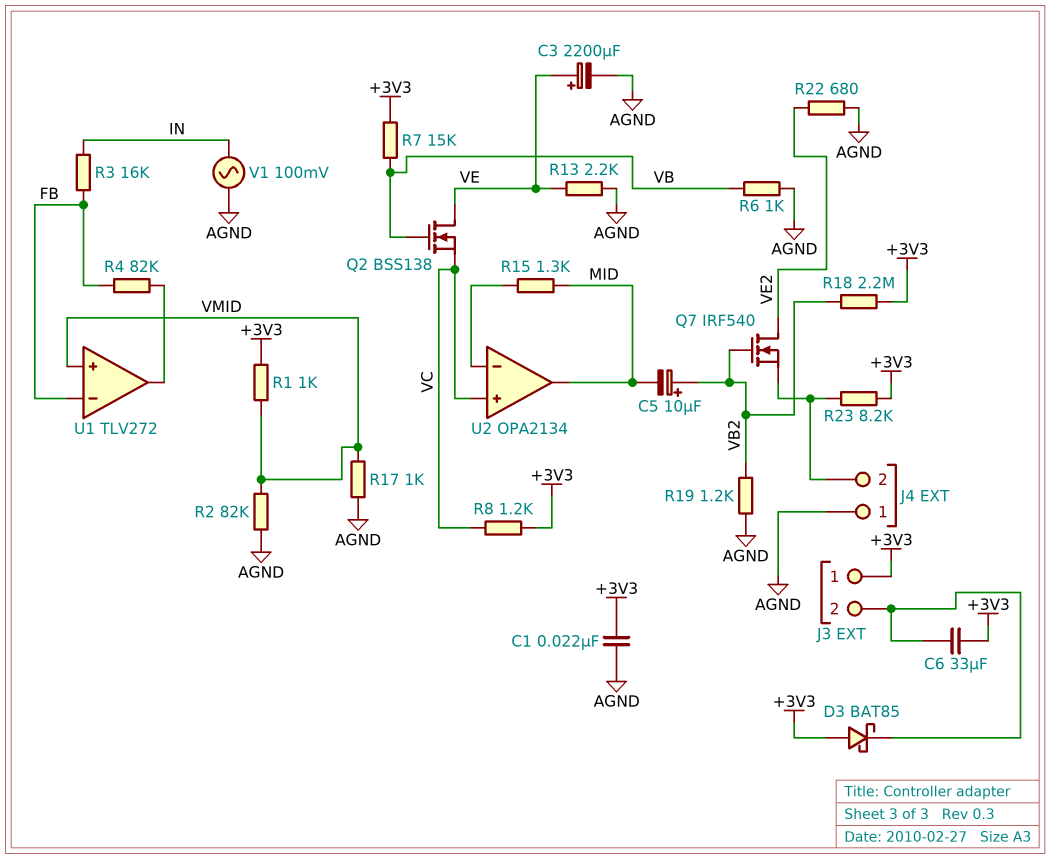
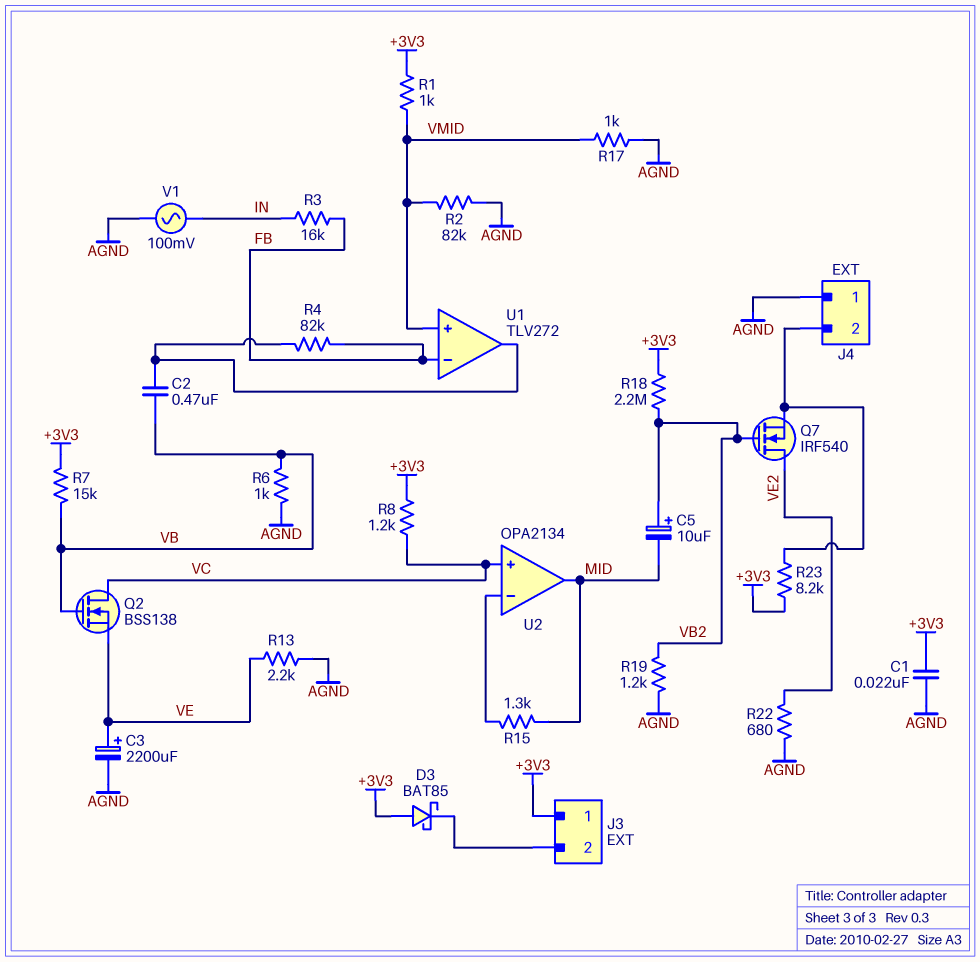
C2: none -> 470nF (U1/out, VB)
C6: 33uF (+3V3, J3/2) -> none
Q2: NMOS BSS138 (G VB, D VE, S VC) -> NMOS BSS138 (G VB, D VC, S VE)

